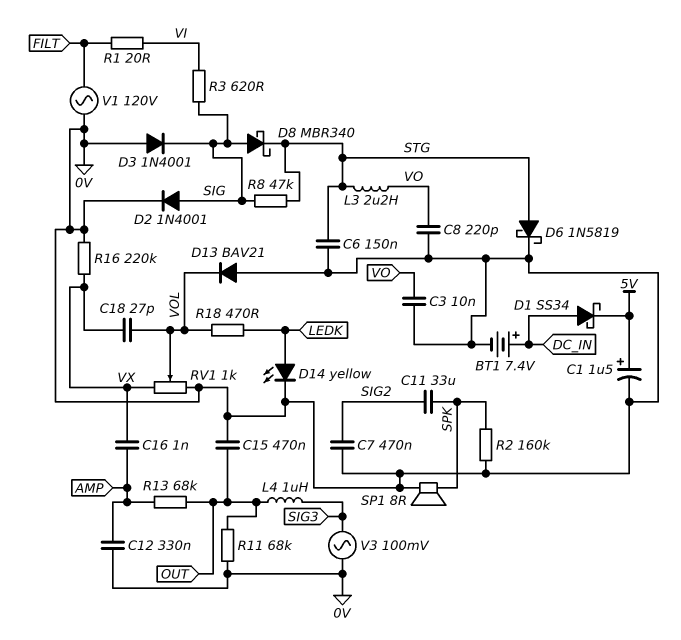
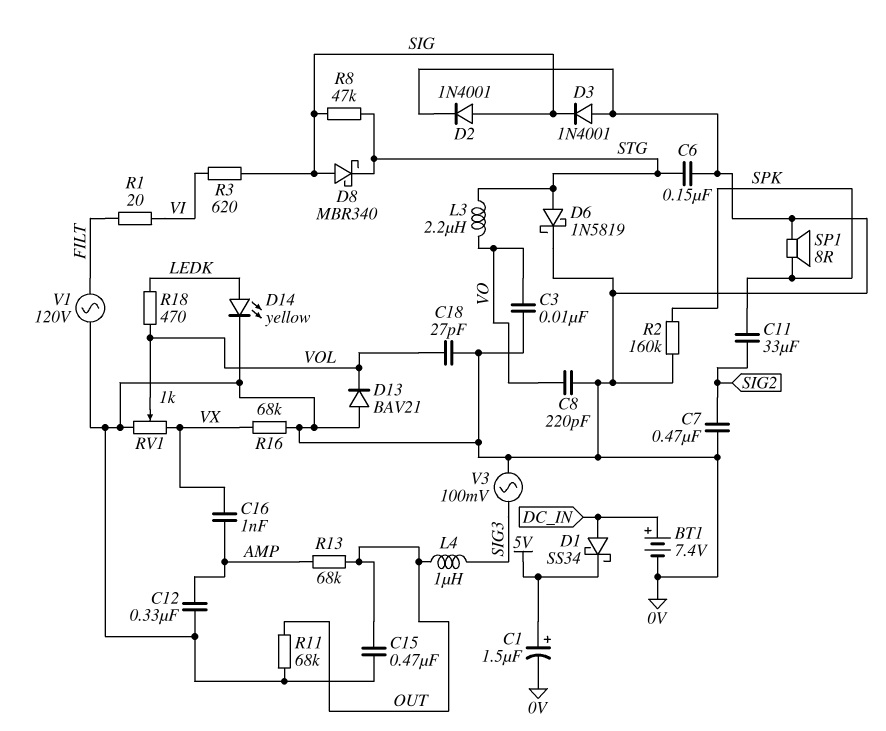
C18: 27pF (VOL, VX) -> 27pF (0V, VOL)
R16: 220k (0V, VX) -> 68k (0V, VX)

